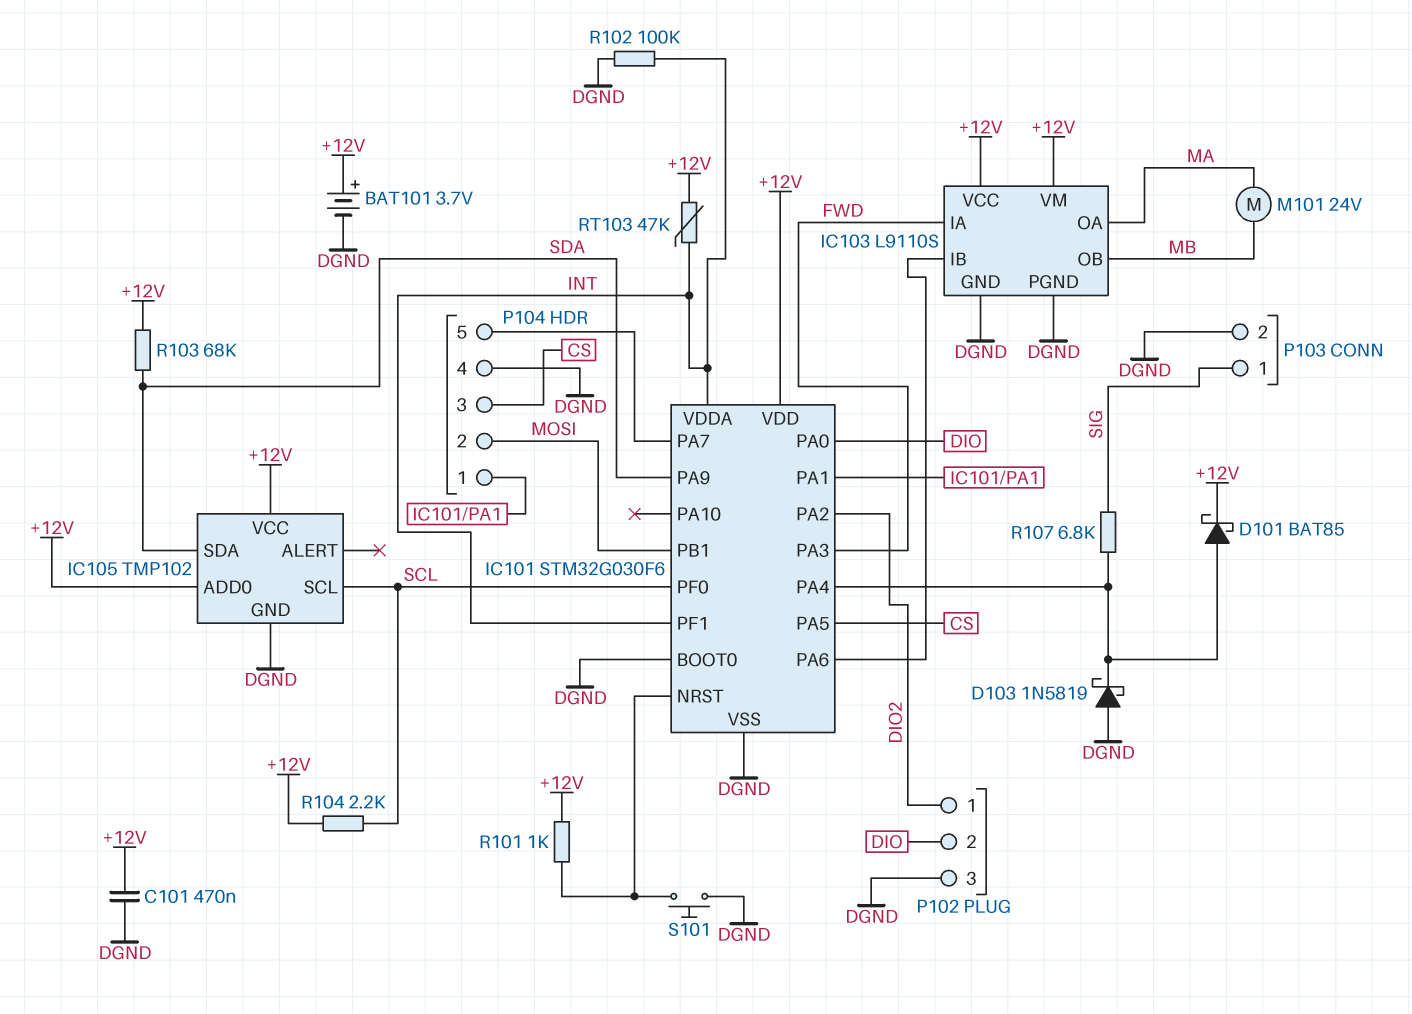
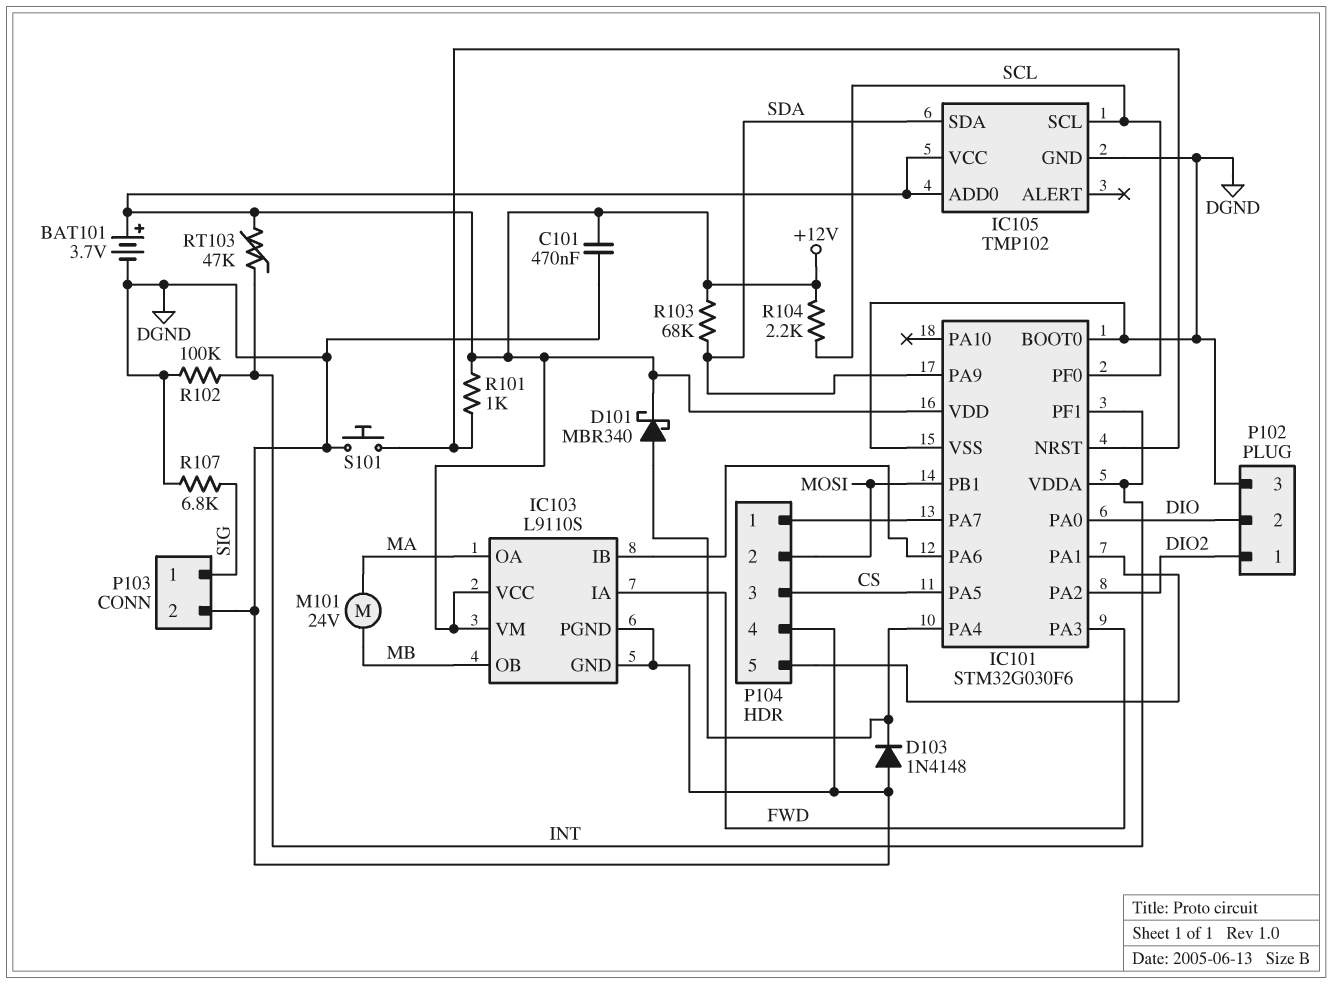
D101: schottky BAT85 (A IC101/PA4, K +12V) -> schottky MBR340 (A IC101/PA4, K +12V)
D103: schottky 1N5819 (A DGND, K IC101/PA4) -> diode 1N4148 (A DGND, K IC101/PA4)
P104 pin 1: IC101/PA1 -> IC101/PA7
P104 pin 5: IC101/PA7 -> IC101/PA1
R107: 6.8k (IC101/PA4, SIG) -> 6.8k (DGND, SIG)

